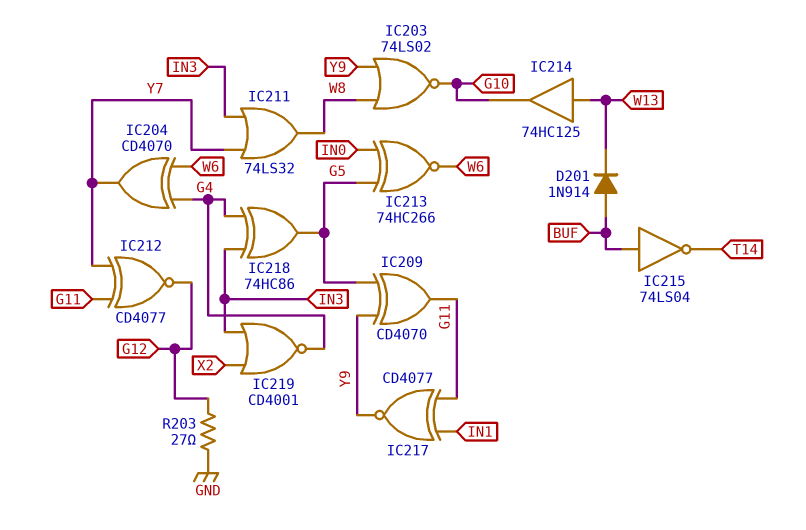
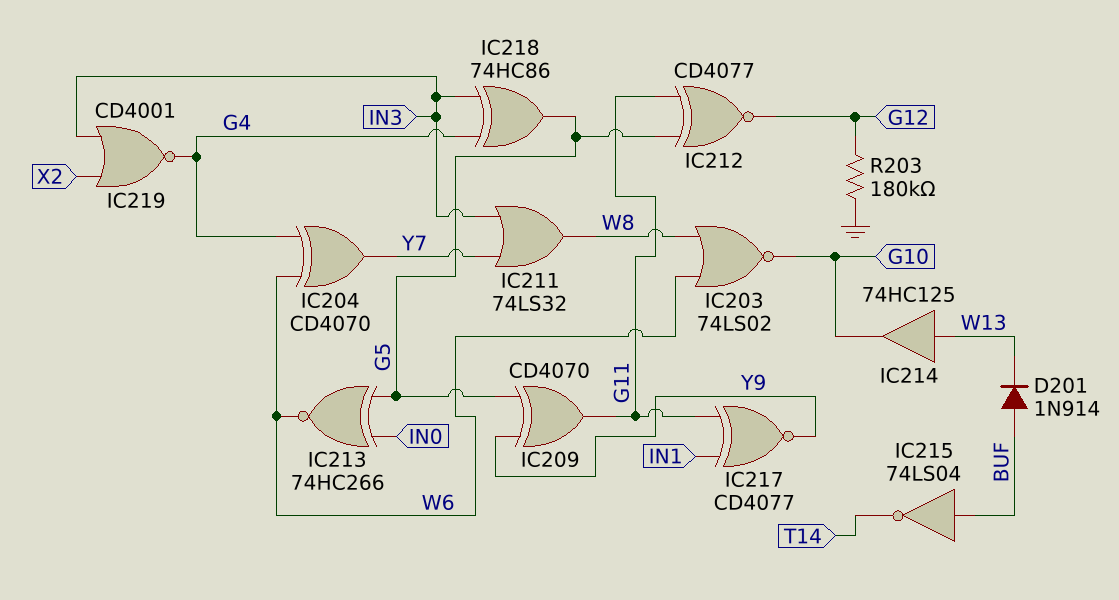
IC203: NOR 74LS02 (in W8, in Y9, out G10) -> NOR 74LS02 (in W6, in W8, out G10)
IC212: XNOR CD4077 (in G11, in Y7, out G12) -> XNOR CD4077 (in G5, in G11, out G12)
R203: 27 (G12, GND) -> 180k (G12, GND)

